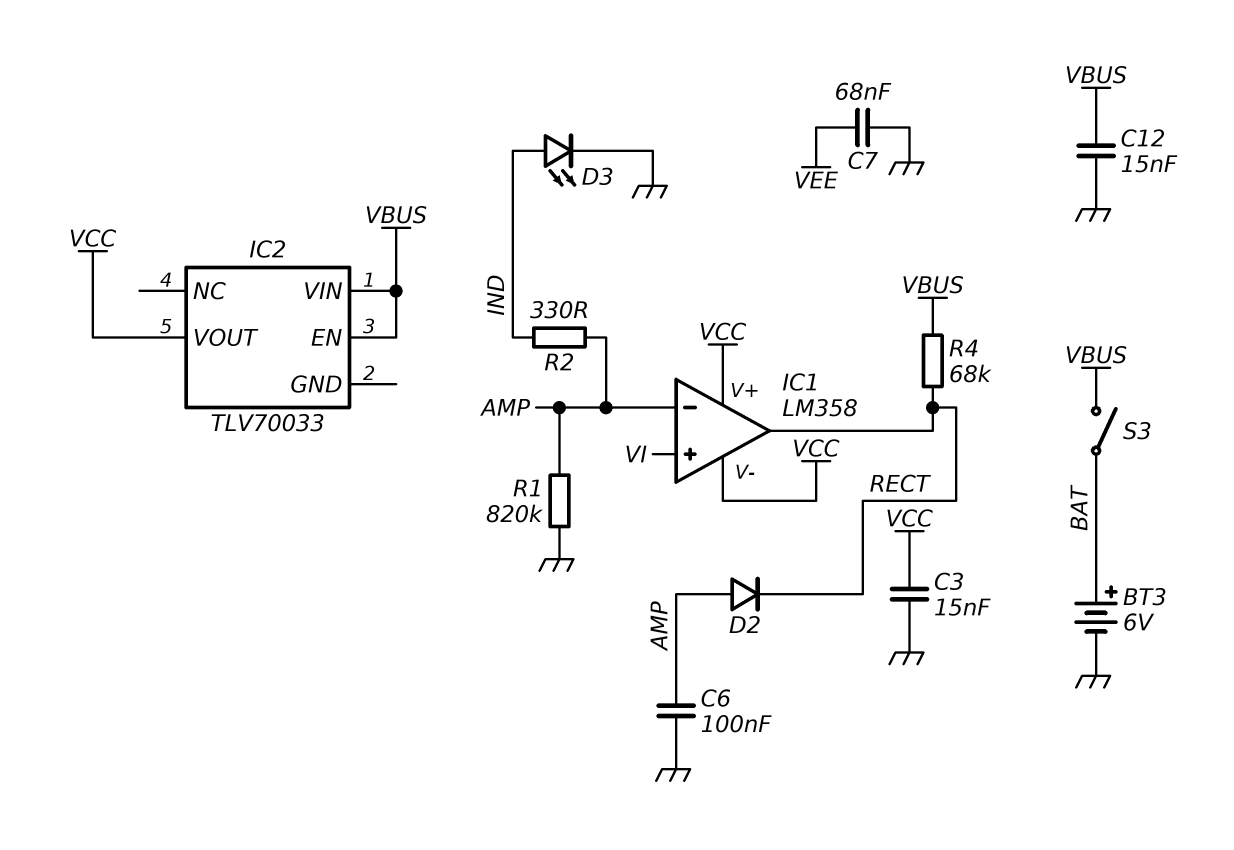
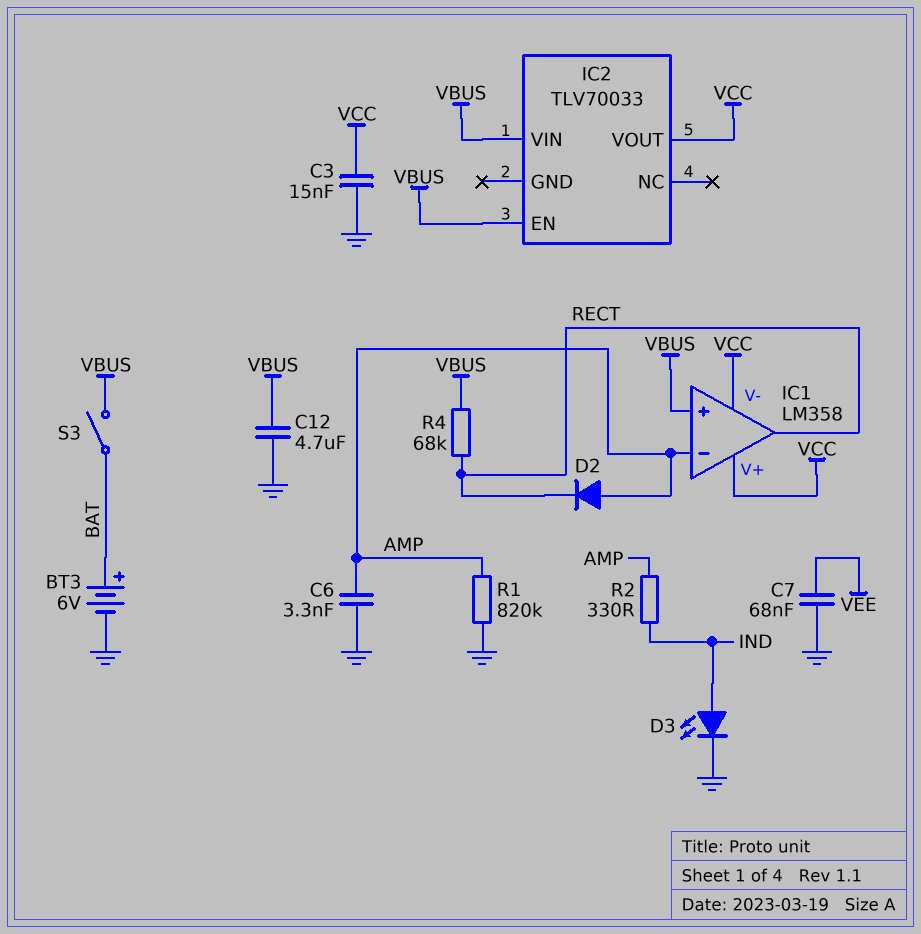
C6: 100nF (AMP, GND) -> 3.3nF (AMP, GND)
C12: 15nF (GND, VBUS) -> 4.7uF (GND, VBUS)
IC1 pin in+: VI -> VBUS

